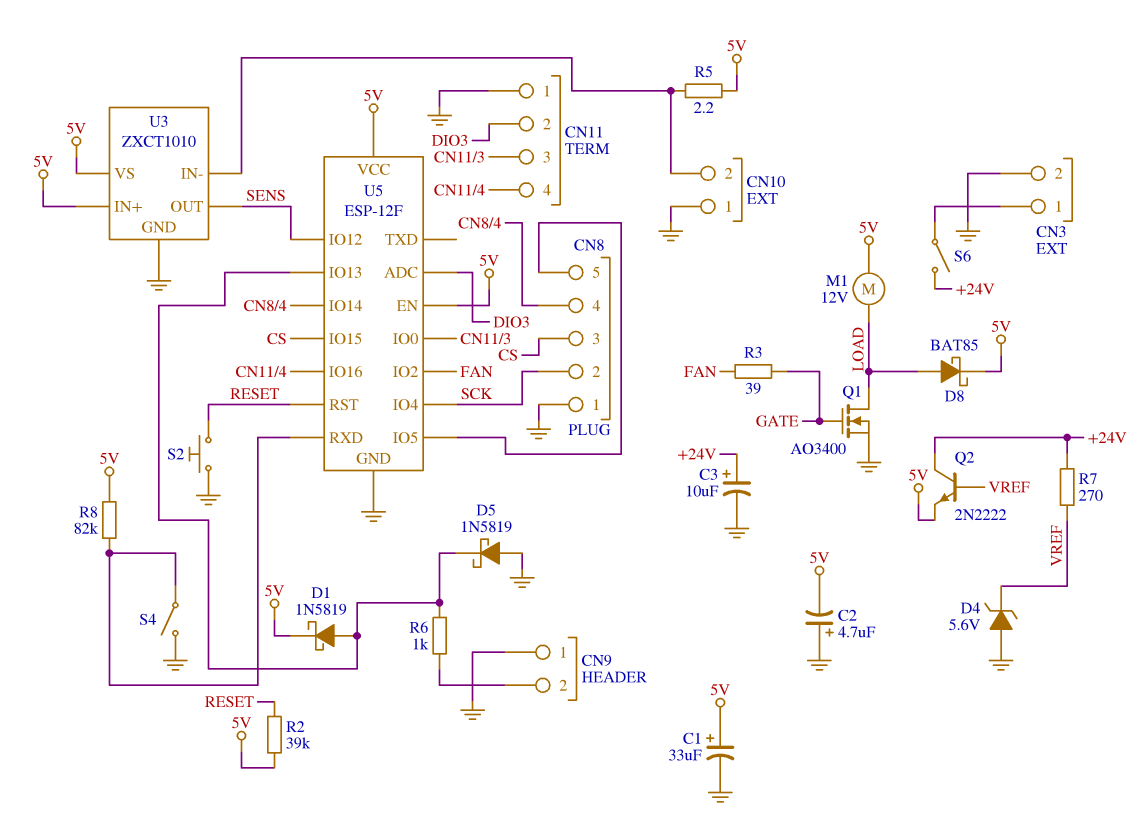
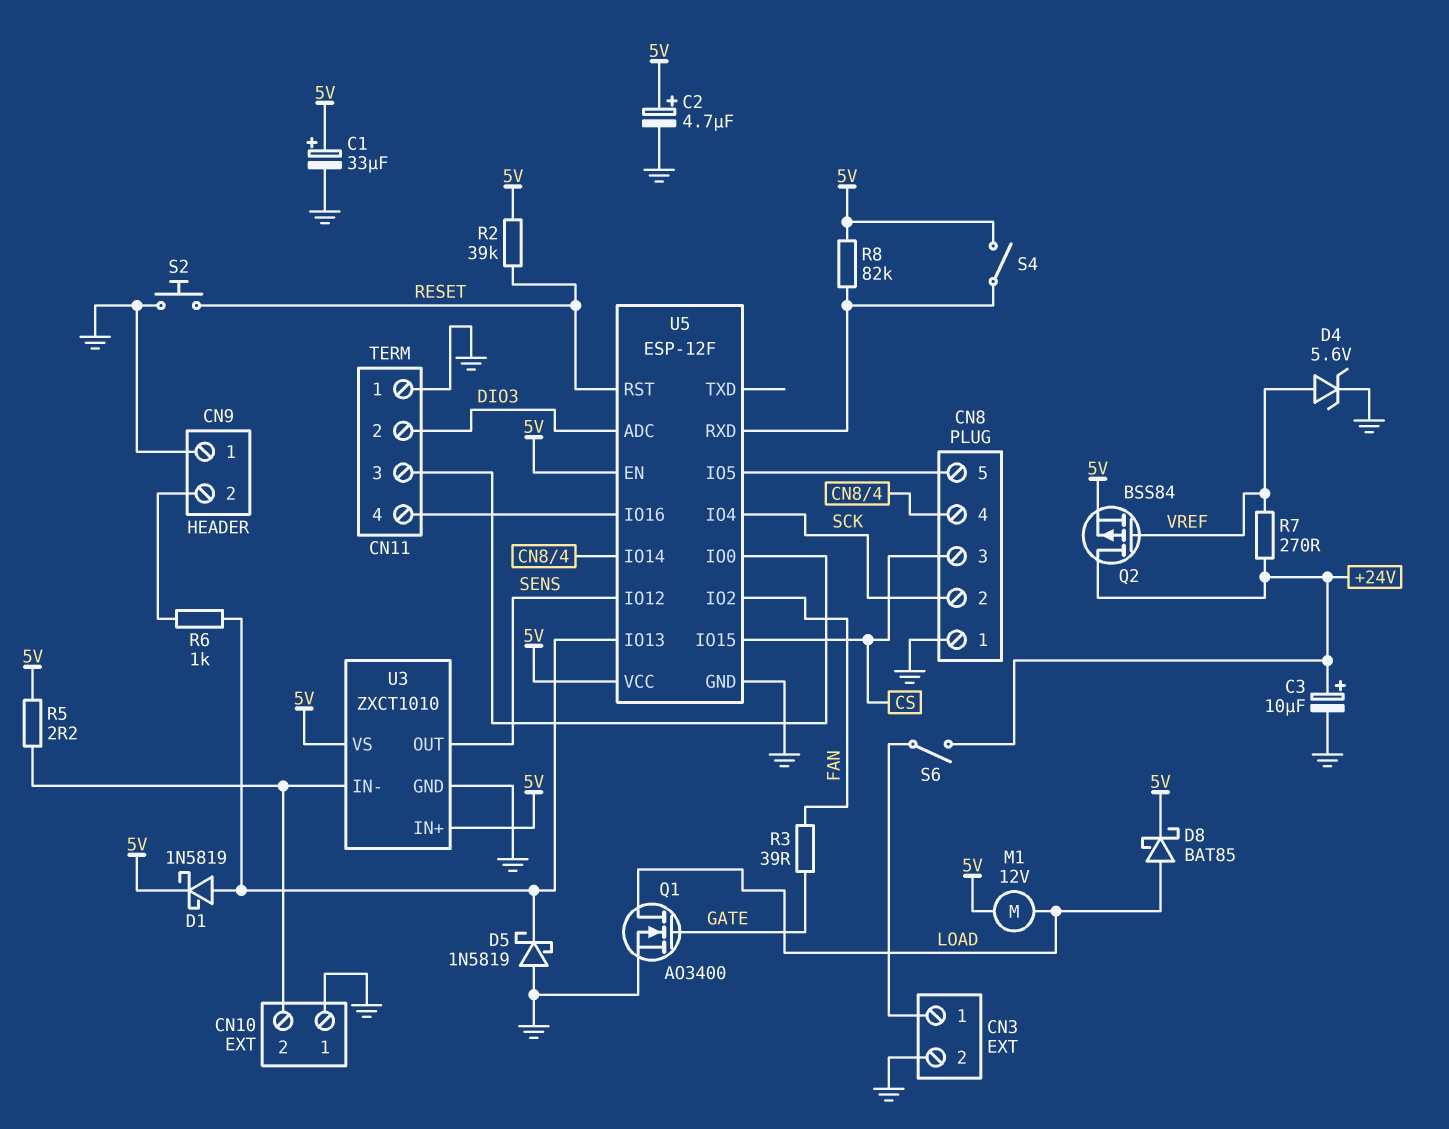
C2: 4.7uF (plus GND, minus 5V) -> 4.7uF (plus 5V, minus GND)
D4: zener 5.6V (A GND, K VREF) -> zener 5.6V (A VREF, K GND)
Q2: NPN 2N2222 (B VREF, C +24V, E 5V) -> PMOS BSS84 (G VREF, D +24V, S 5V)
S4: switch (GND, U5/RXD) -> switch (5V, U5/RXD)

